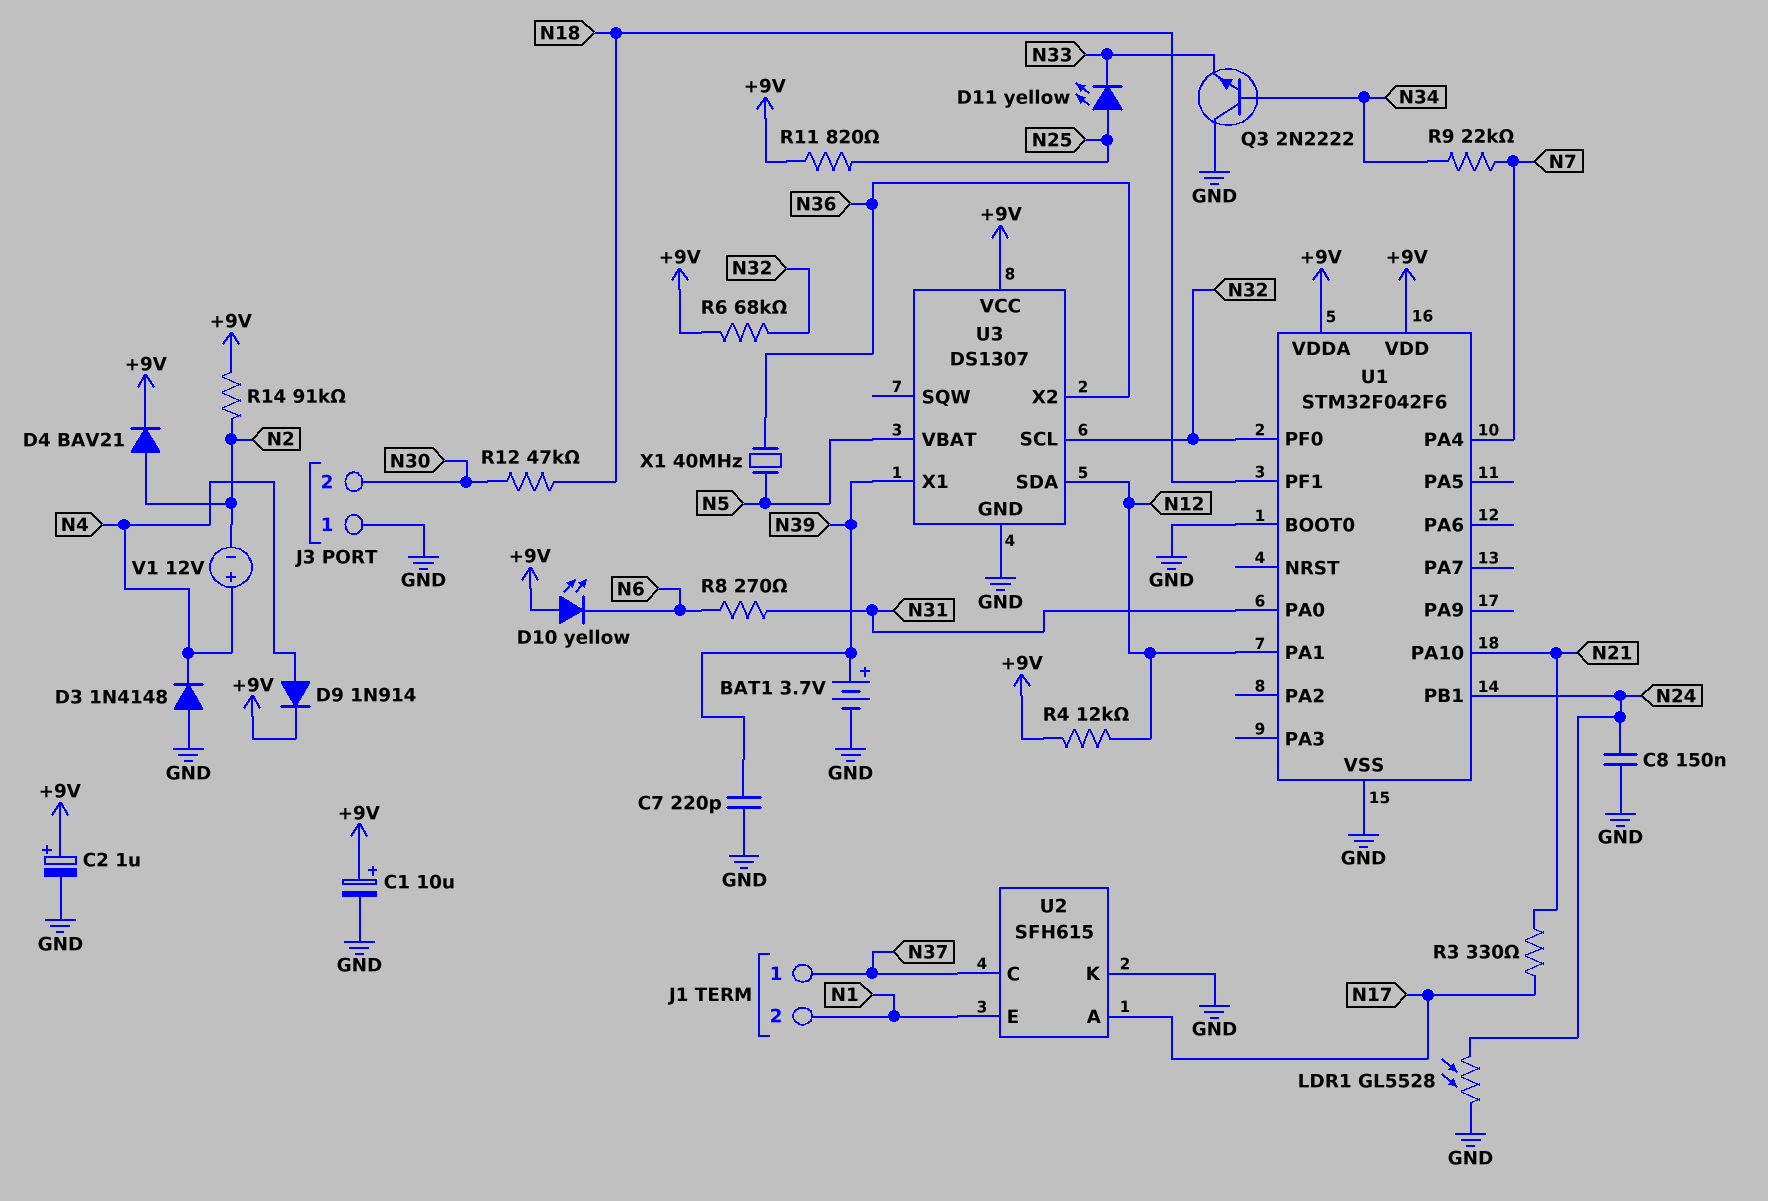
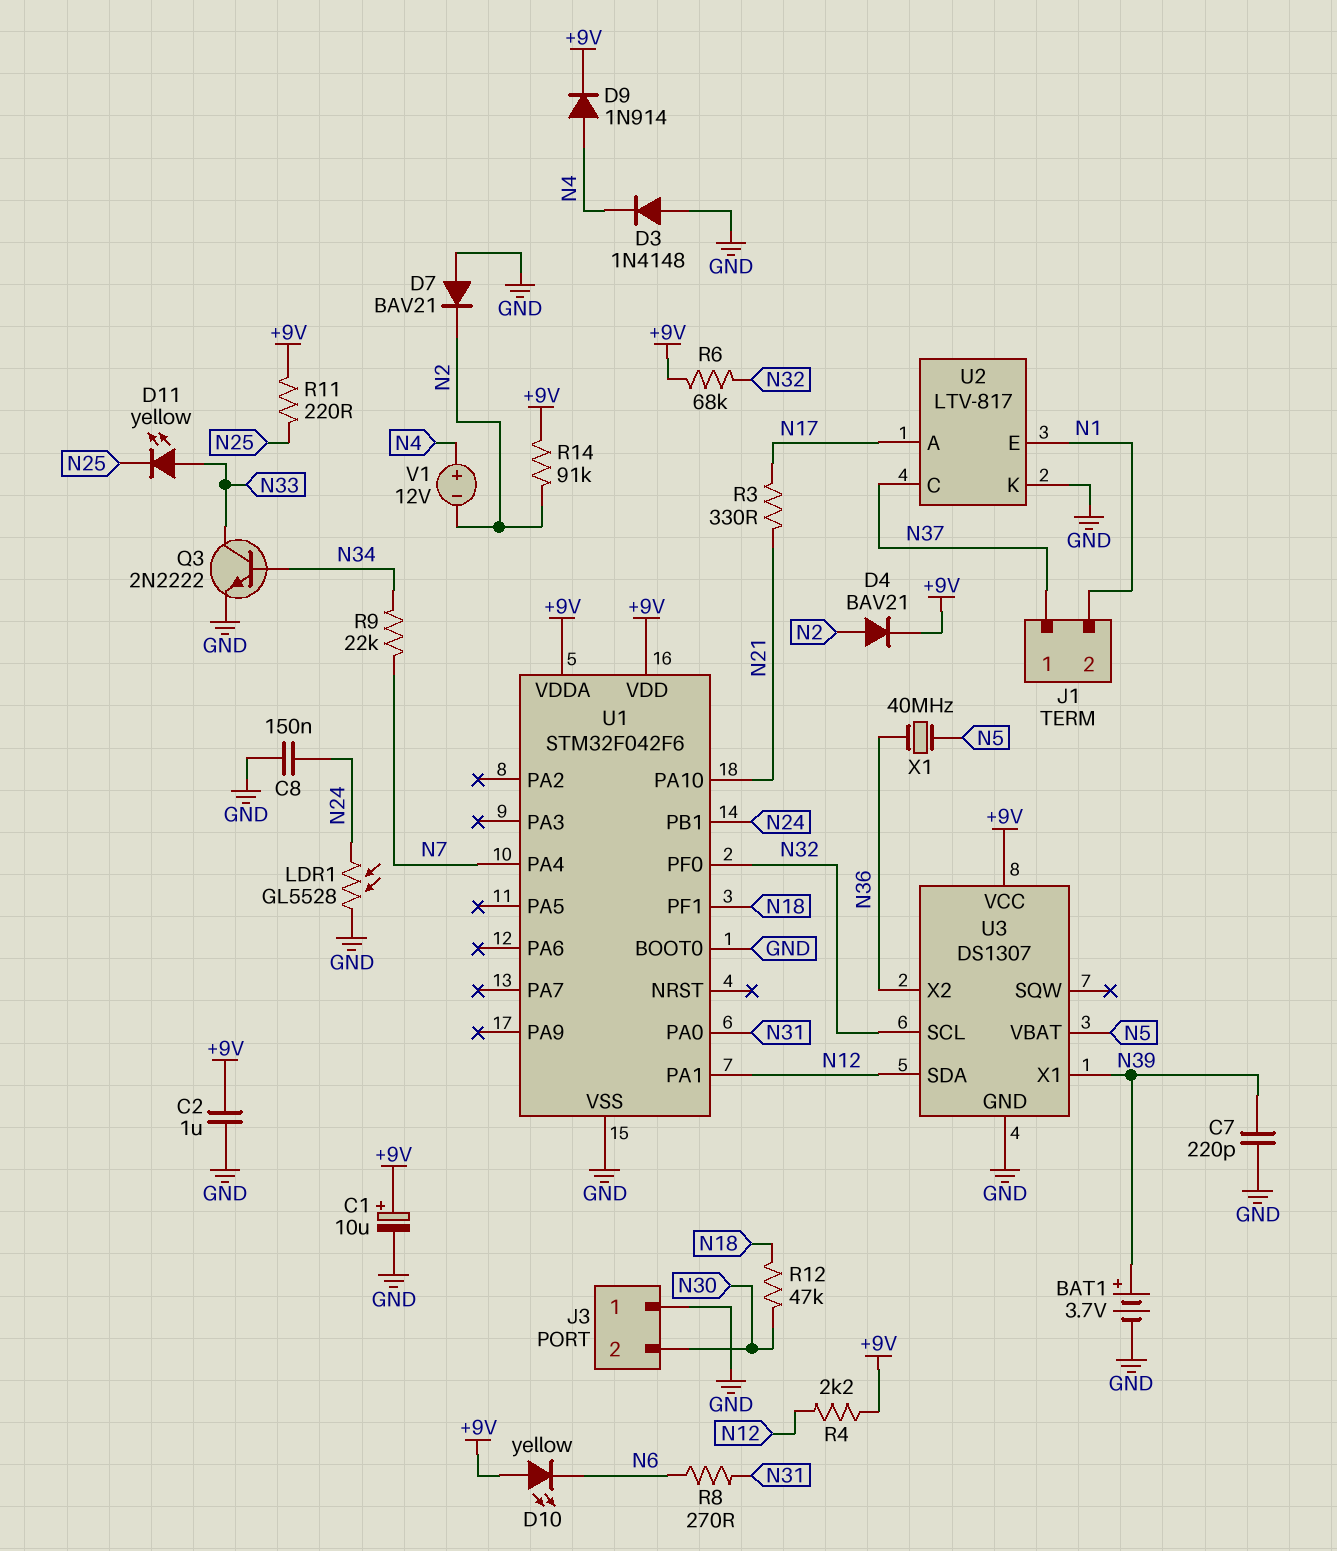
C2: 1uF (plus +9V, minus GND) -> 1uF (+9V, GND)
D7: none -> diode BAV21 (A GND, K N2)
D11: LED yellow (A N25, K N33) -> LED yellow (A N33, K N25)
Q3: NPN 2N2222 (B N34, C GND, E N33) -> NPN 2N2222 (B N34, C N33, E GND)
R4: 12k (+9V, N12) -> 2.2k (+9V, N12)
R11: 820 (+9V, N25) -> 220 (+9V, N25)
U2: SFH615 -> LTV-817

